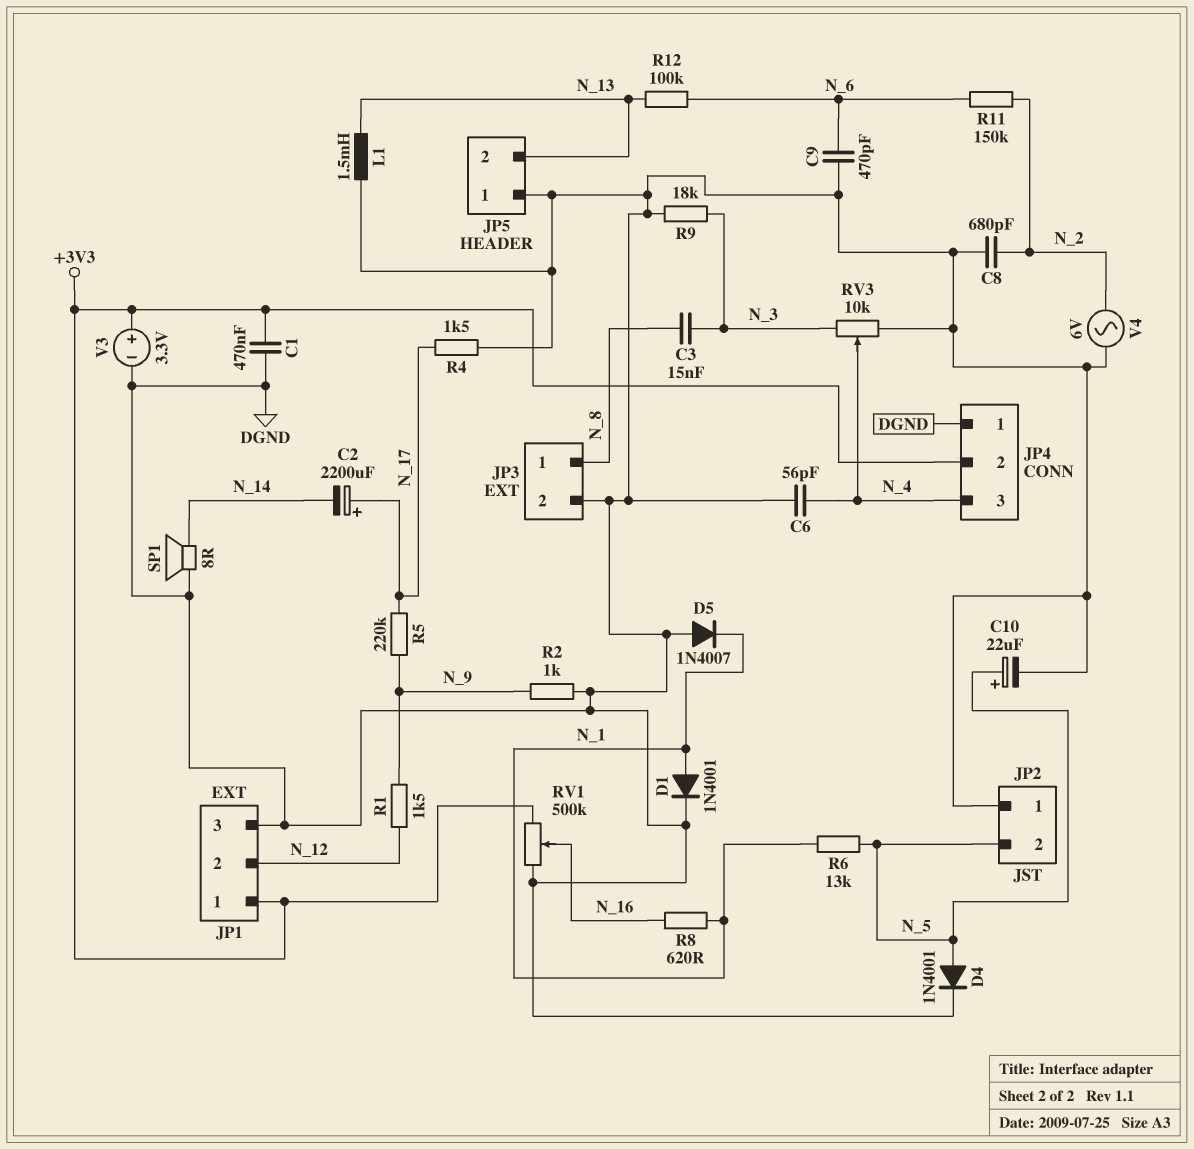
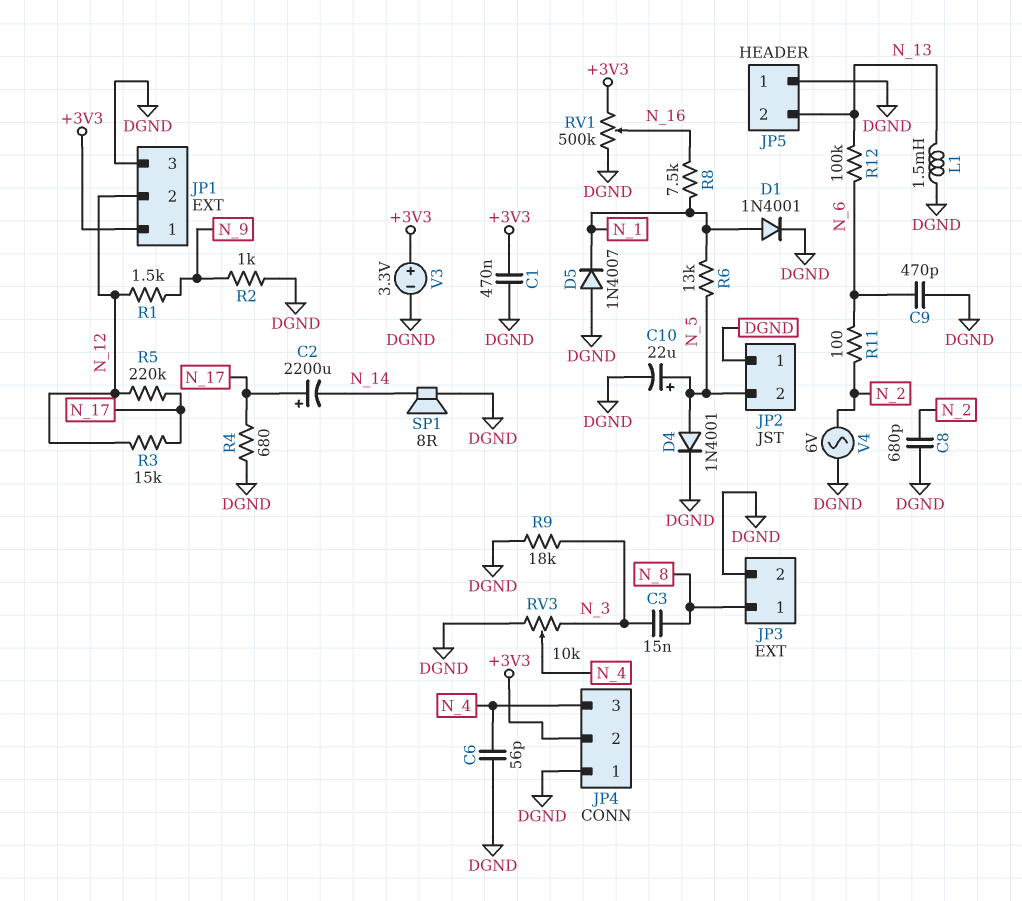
R3: none -> 15k (N_12, N_17)
R4: 1.5k (DGND, N_17) -> 680 (DGND, N_17)
R5: 220k (N_9, N_17) -> 220k (N_12, N_17)
R8: 620 (N_1, N_16) -> 7.5k (N_1, N_16)
R11: 150k (N_2, N_6) -> 100 (N_2, N_6)

